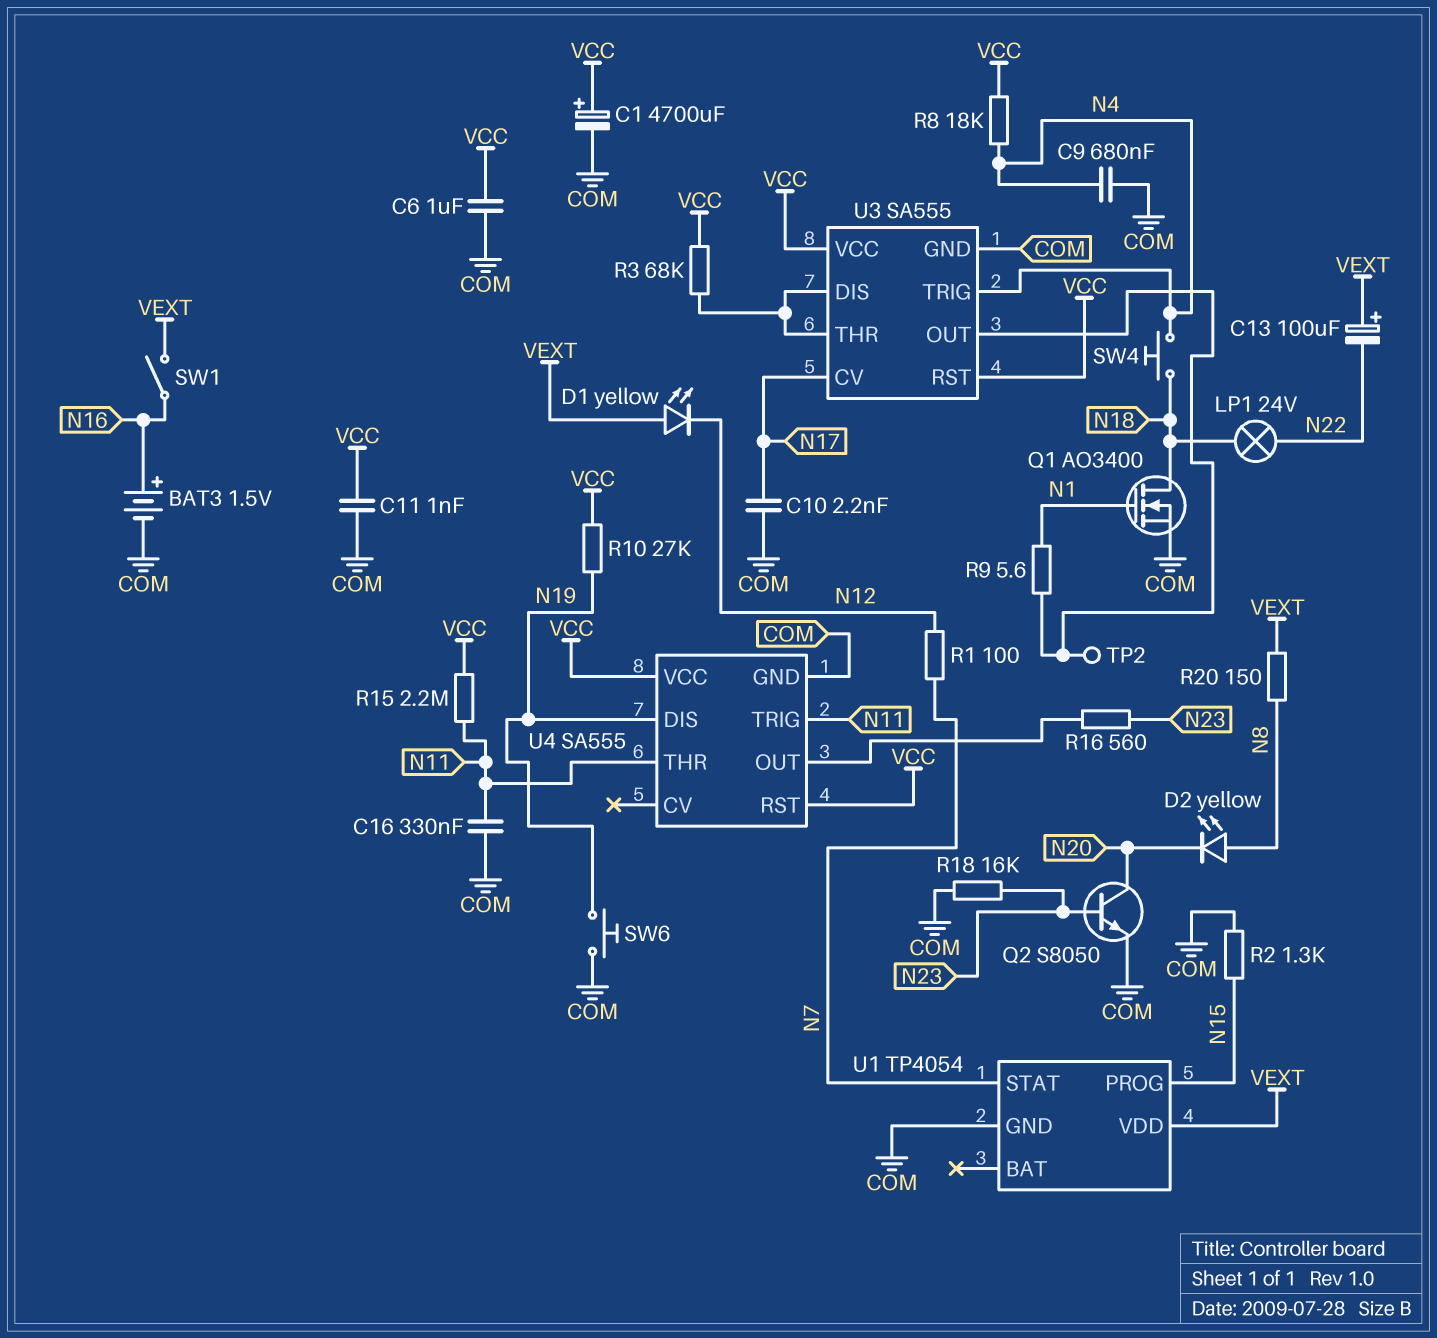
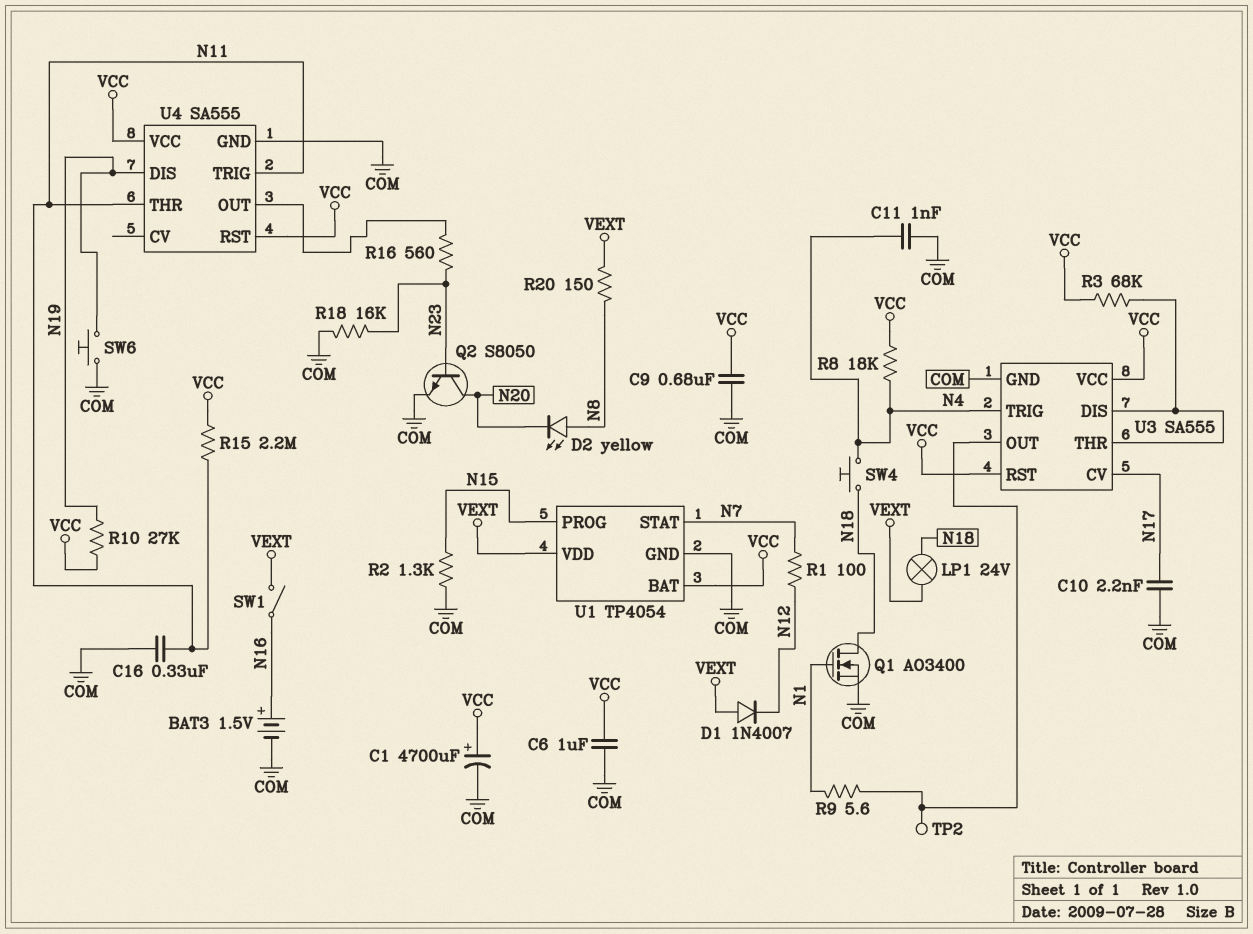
C9: 680nF (COM, N4) -> 680nF (COM, VCC)
C11: 1nF (COM, VCC) -> 1nF (COM, N4)
C13: 100uF (plus VEXT, minus N22) -> none
D1: LED yellow (A VEXT, K N12) -> diode 1N4007 (A VEXT, K N12)
LP1: lamp 24V (N18, N22) -> lamp 24V (N18, VEXT)
U1 pin BAT: none -> VCC

